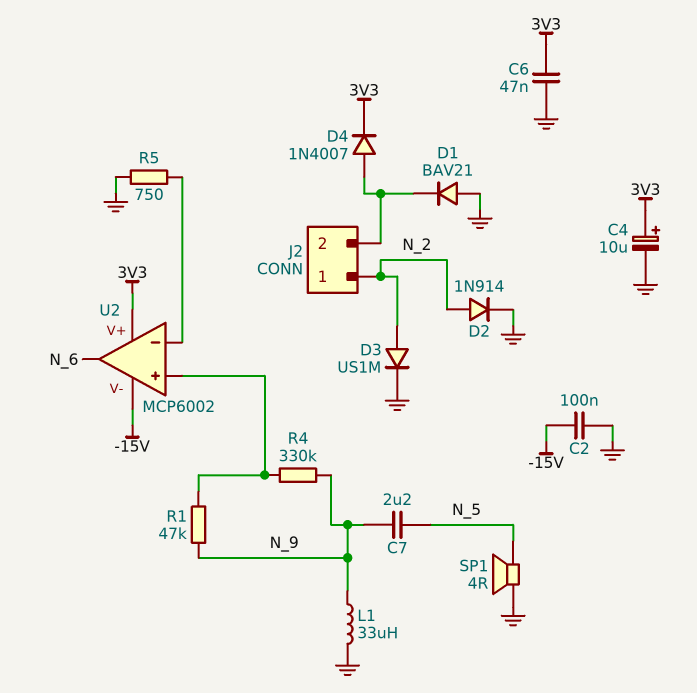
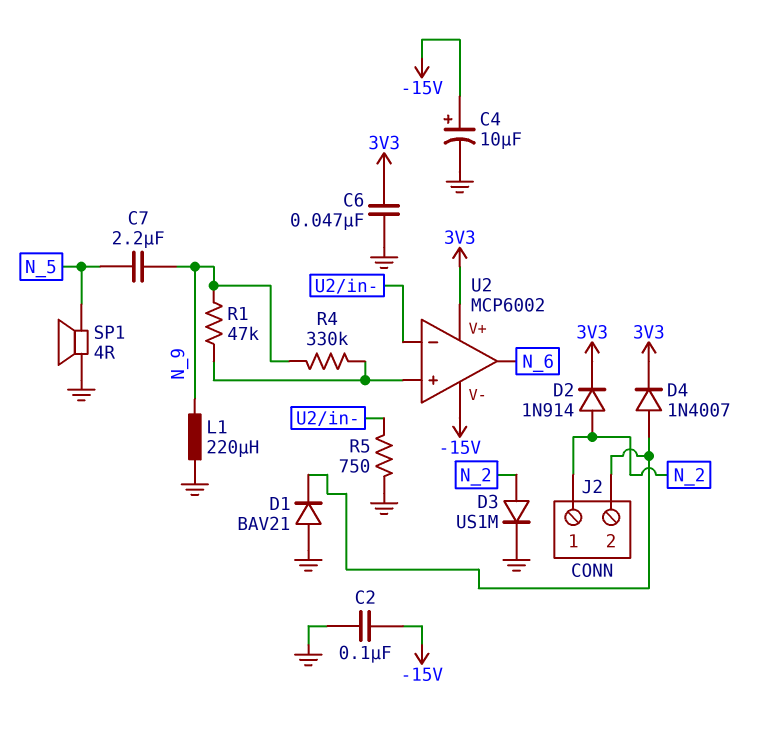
C4: 10uF (plus 3V3, minus GND) -> 10uF (plus -15V, minus GND)
D2: diode 1N914 (A N_2, K GND) -> diode 1N914 (A N_2, K 3V3)
L1: 33uH (GND, N_9) -> 220uH (GND, N_9)

